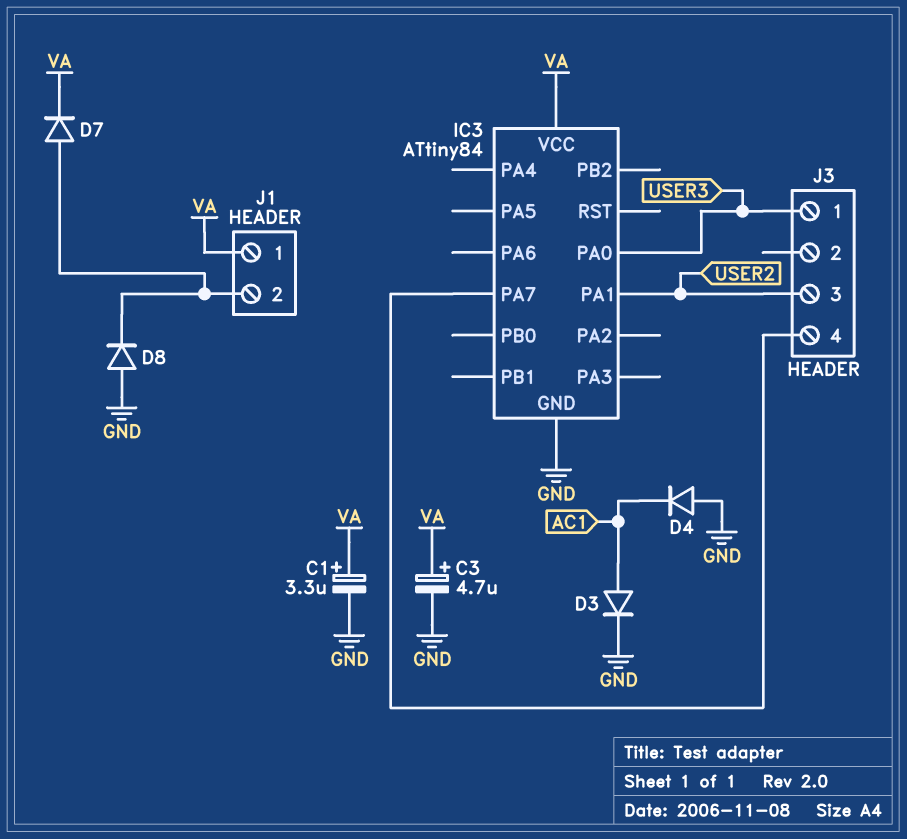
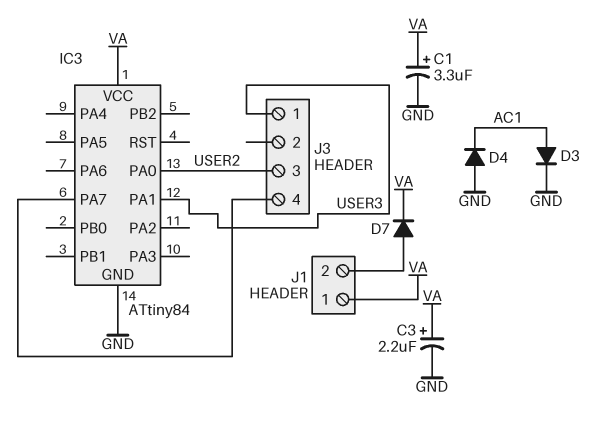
C3: 4.7uF (plus VA, minus GND) -> 2.2uF (plus VA, minus GND)
D8: diode (A GND, K J1/2) -> none
IC3 pin PA0: USER3 -> USER2
IC3 pin PA1: USER2 -> USER3

